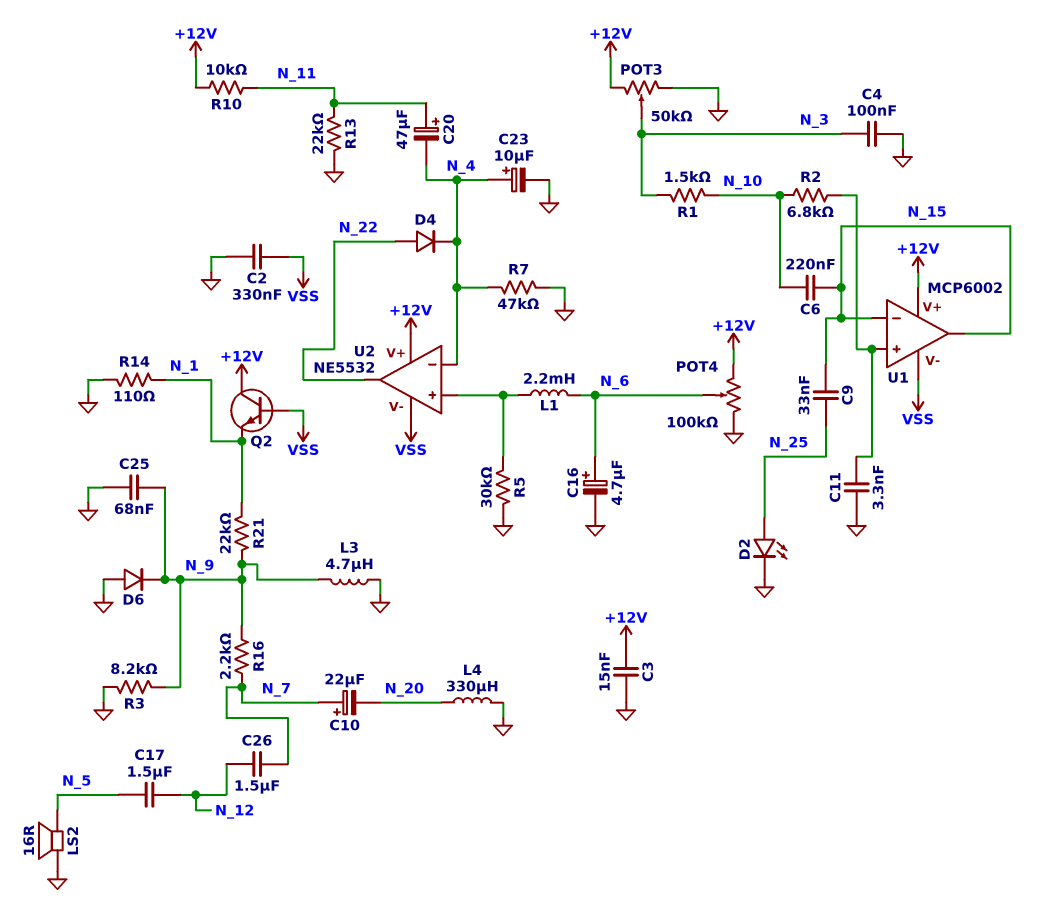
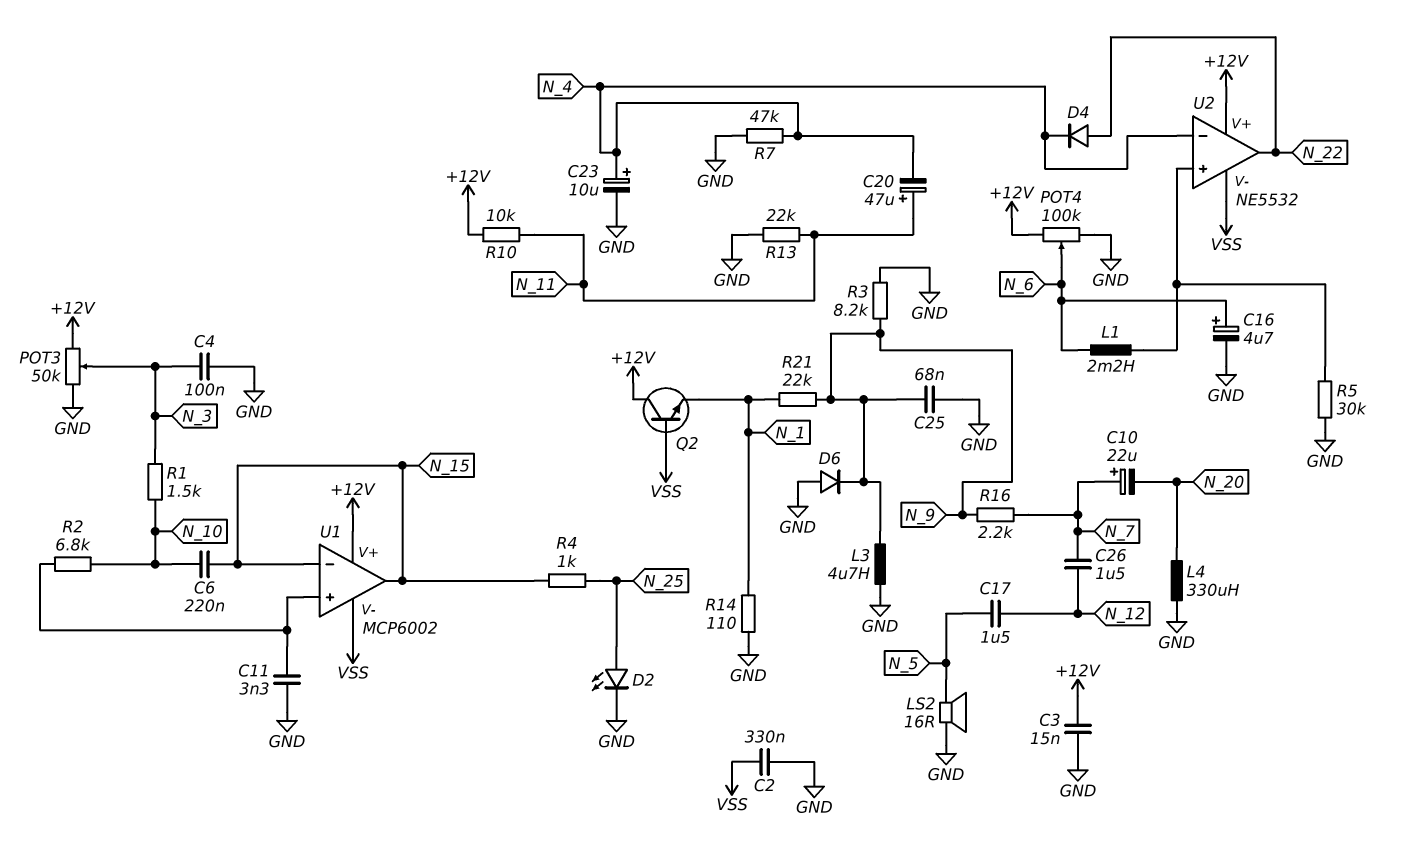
C9: 33nF (N_15, N_25) -> none
R4: none -> 1k (N_15, N_25)

